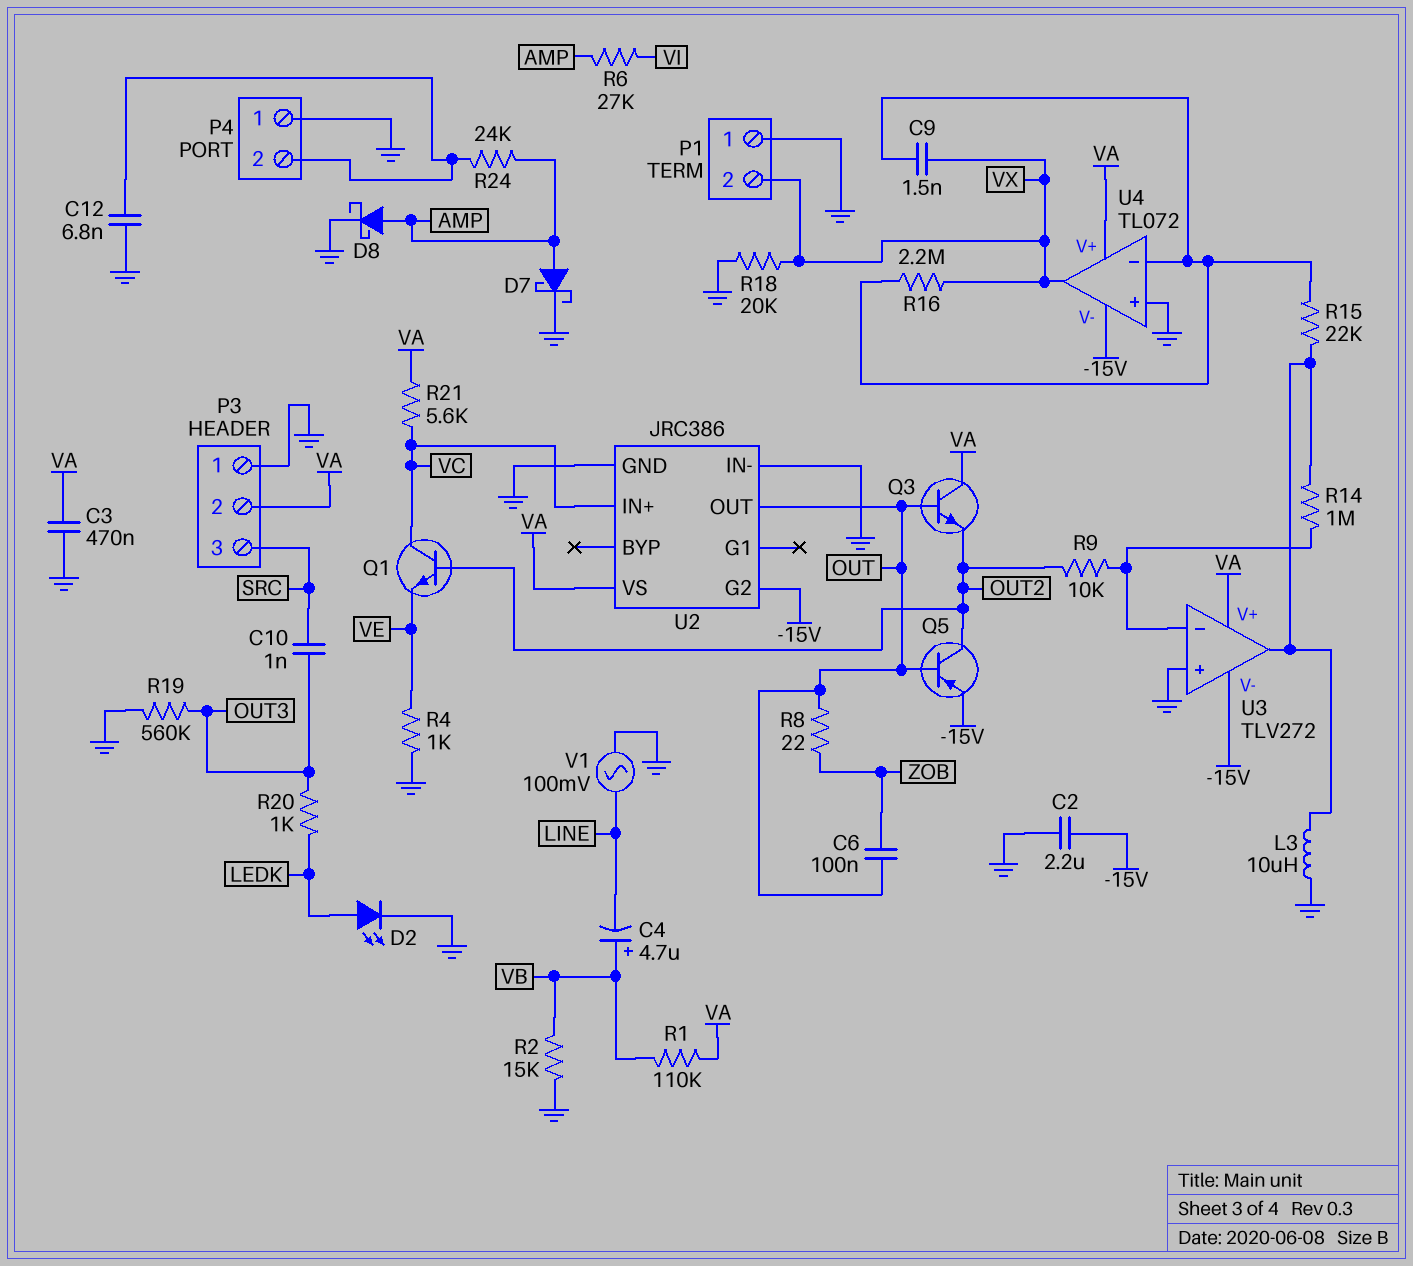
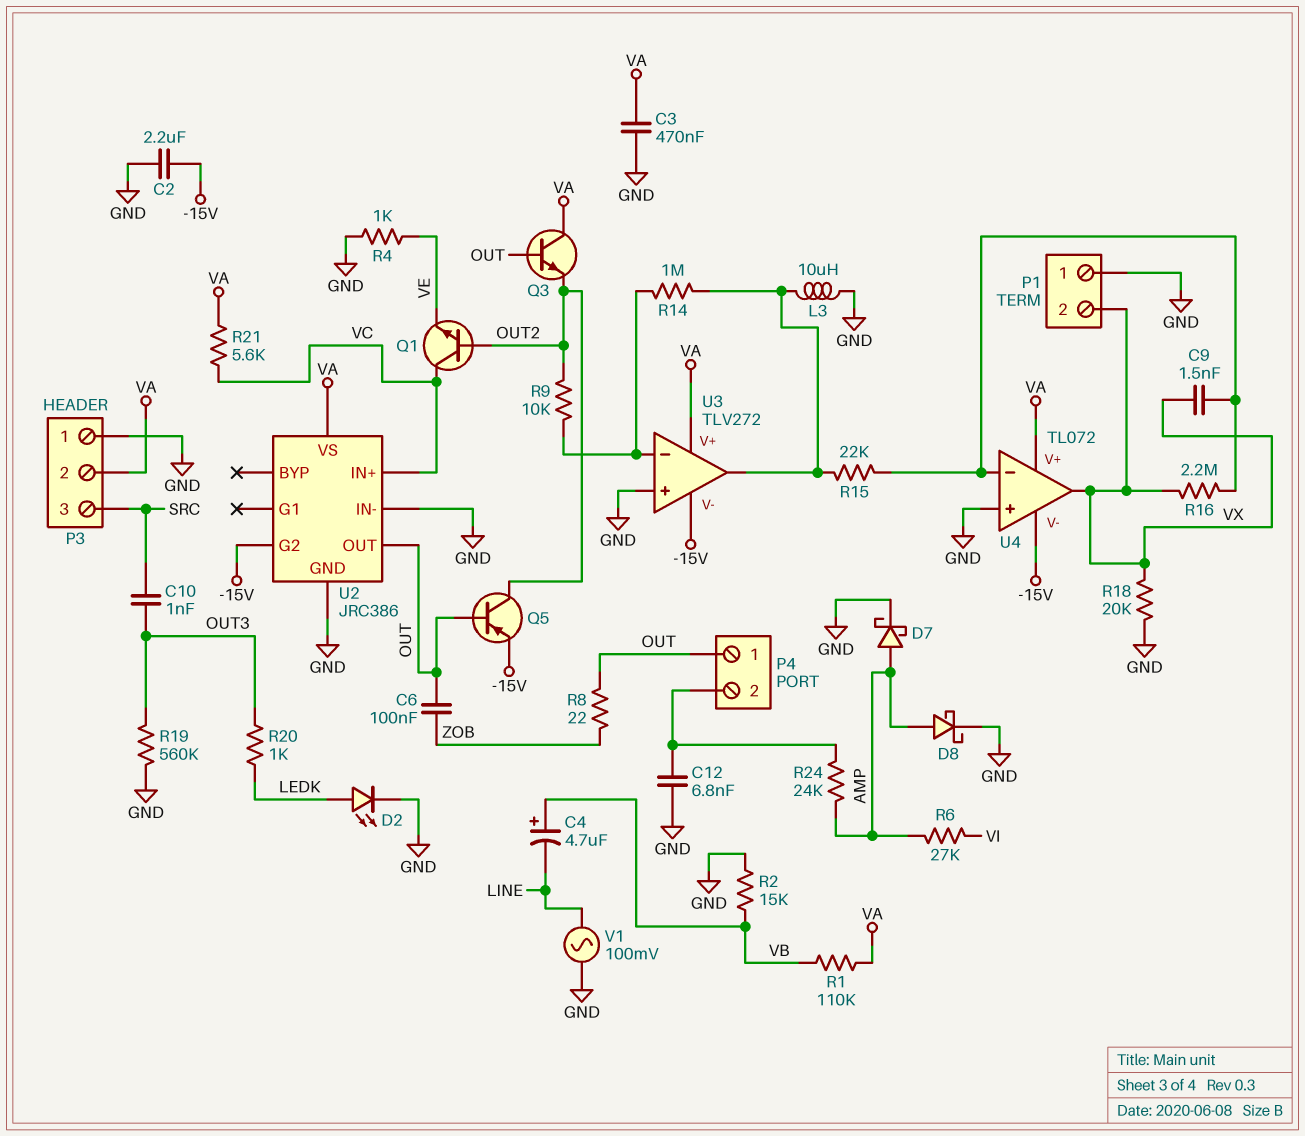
P4 pin 1: GND -> OUT

